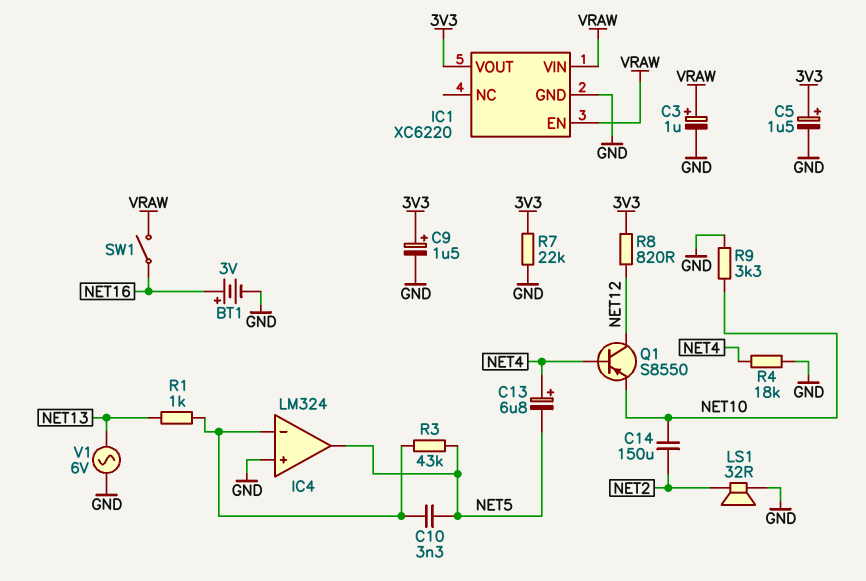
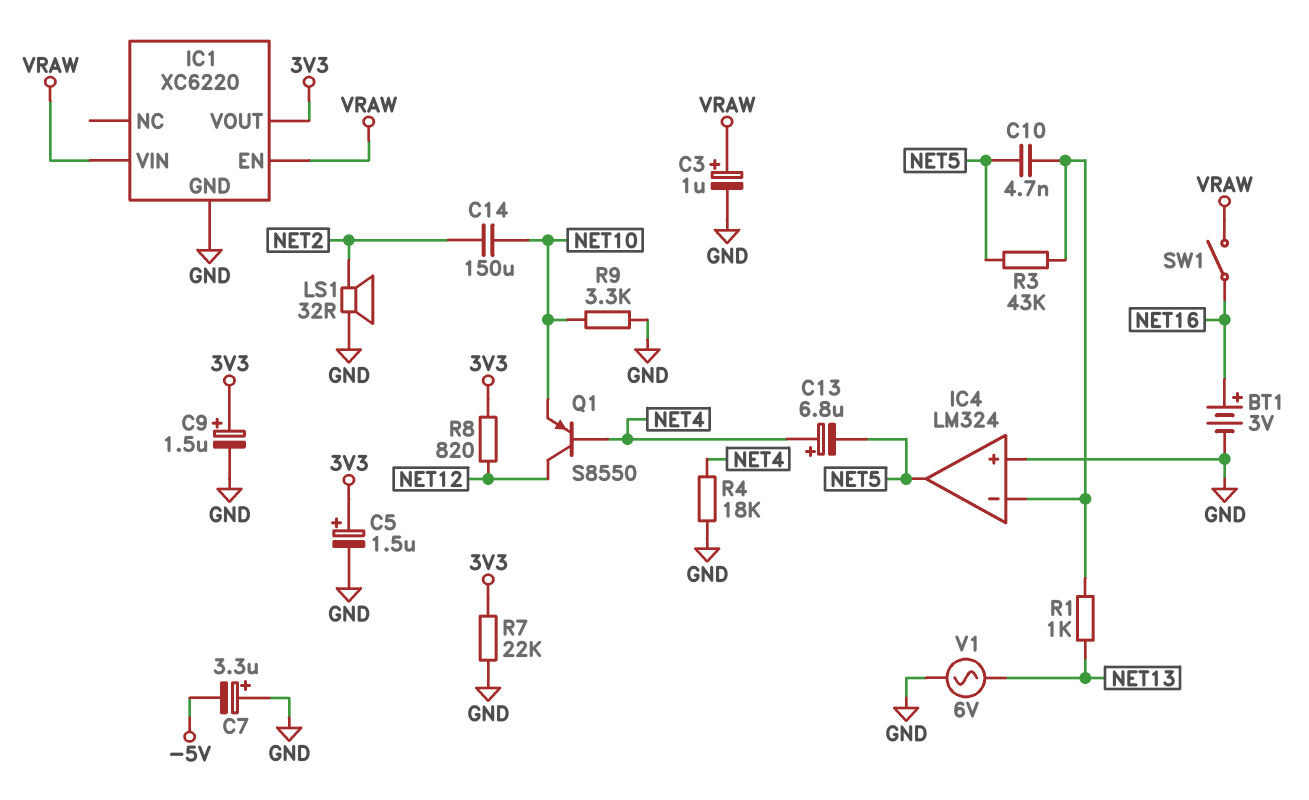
C7: none -> 3.3uF (plus GND, minus -5V)
C10: 3.3nF (IC4/in-, NET5) -> 4.7nF (IC4/in-, NET5)

